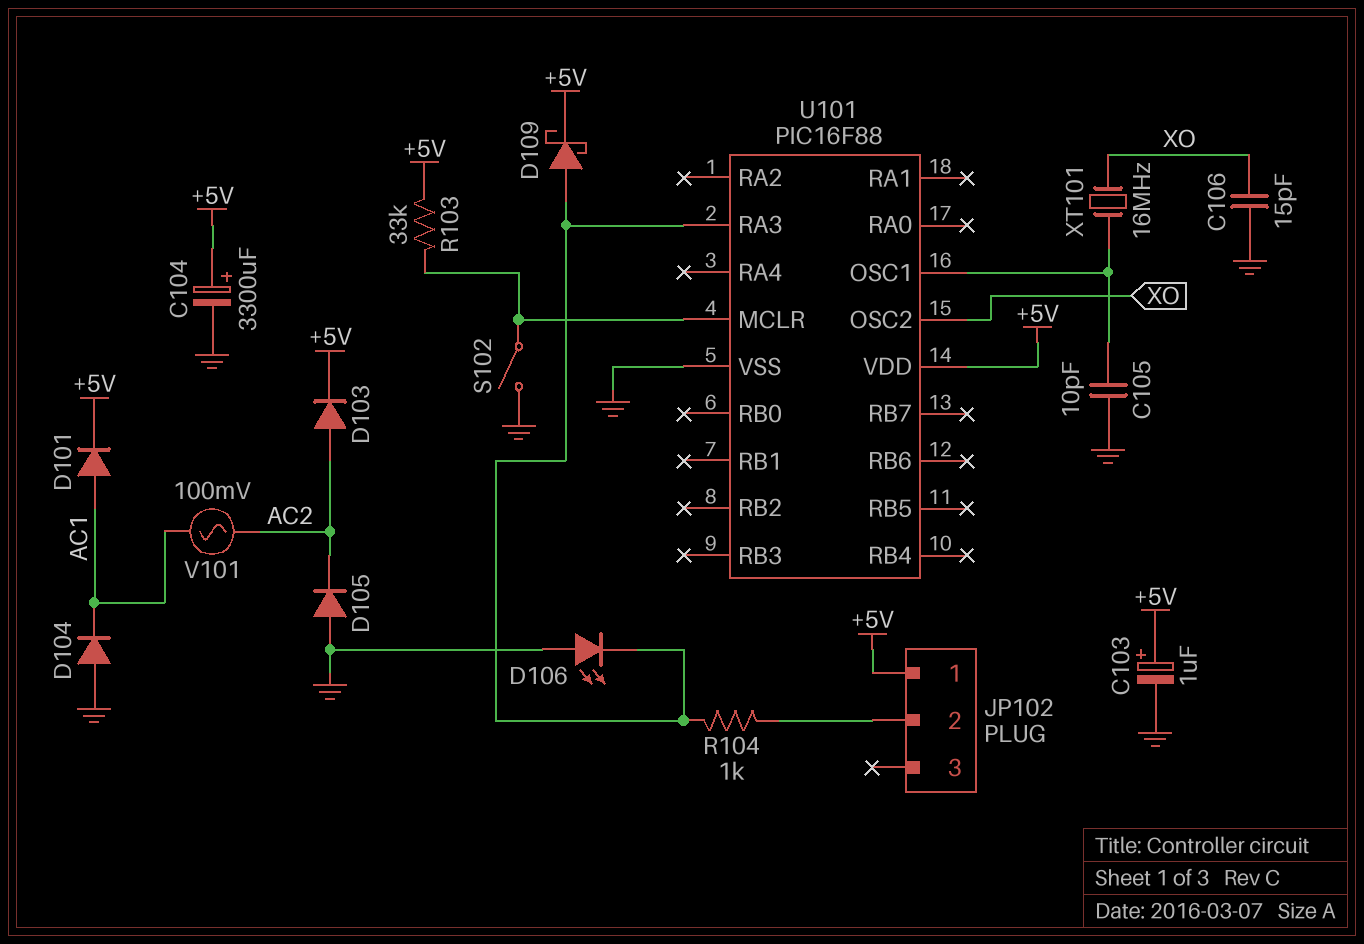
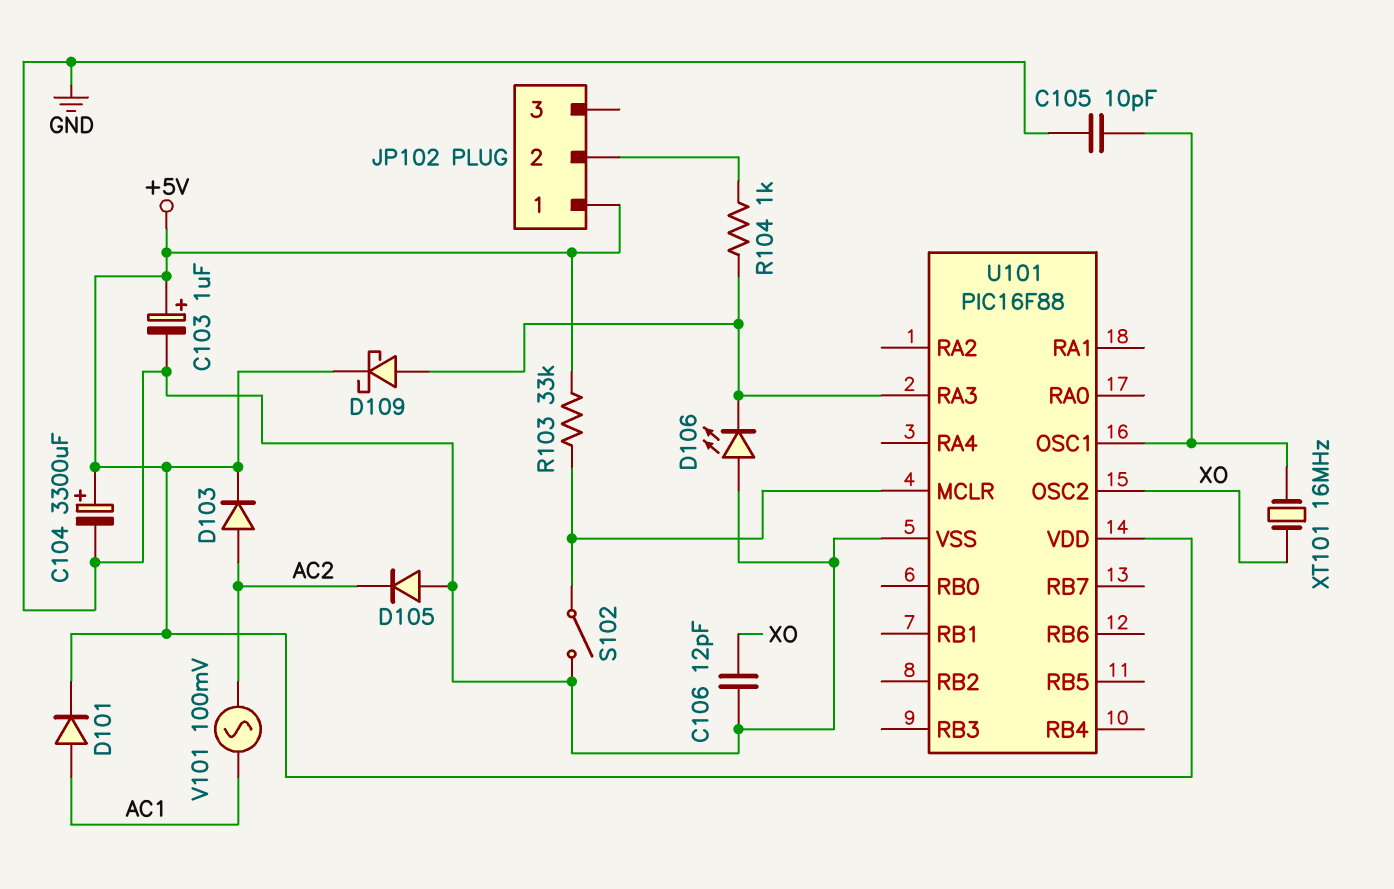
C106: 15pF (GND, XO) -> 12pF (GND, XO)
D104: diode (A GND, K AC1) -> none

